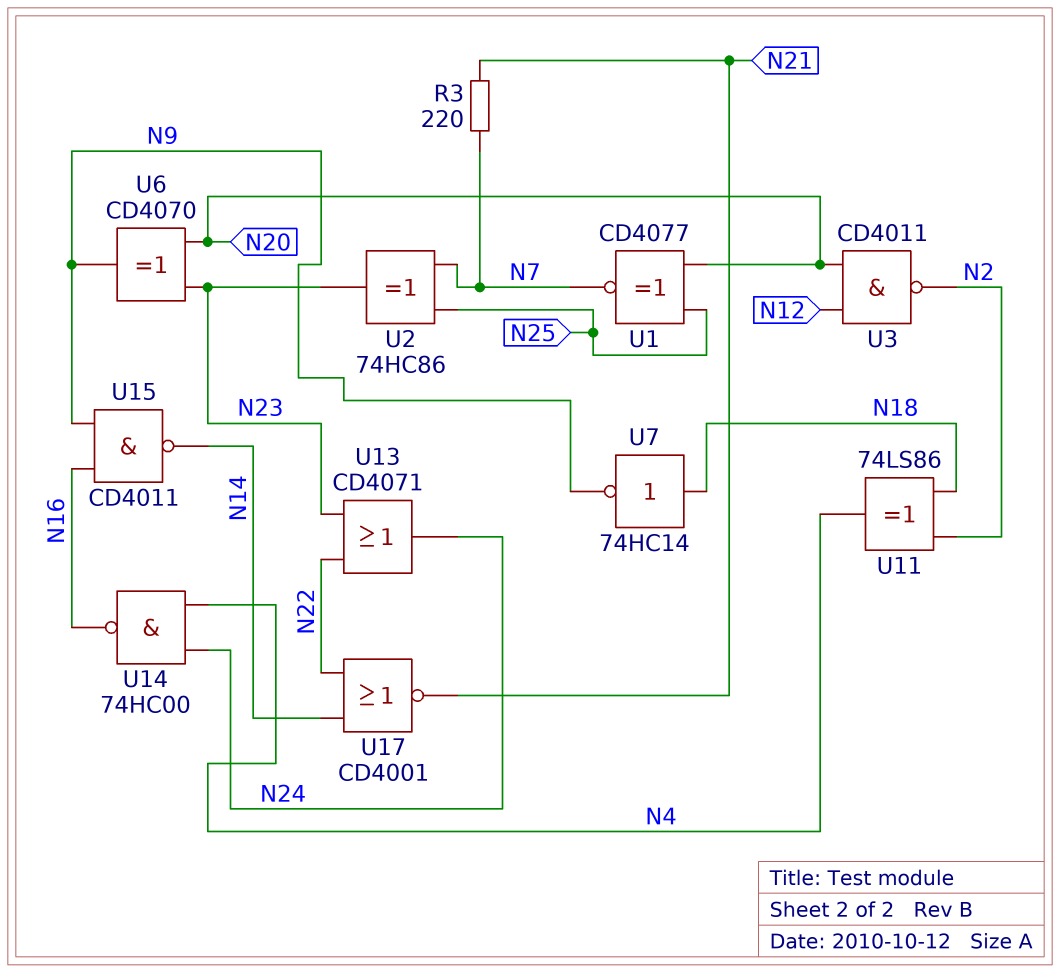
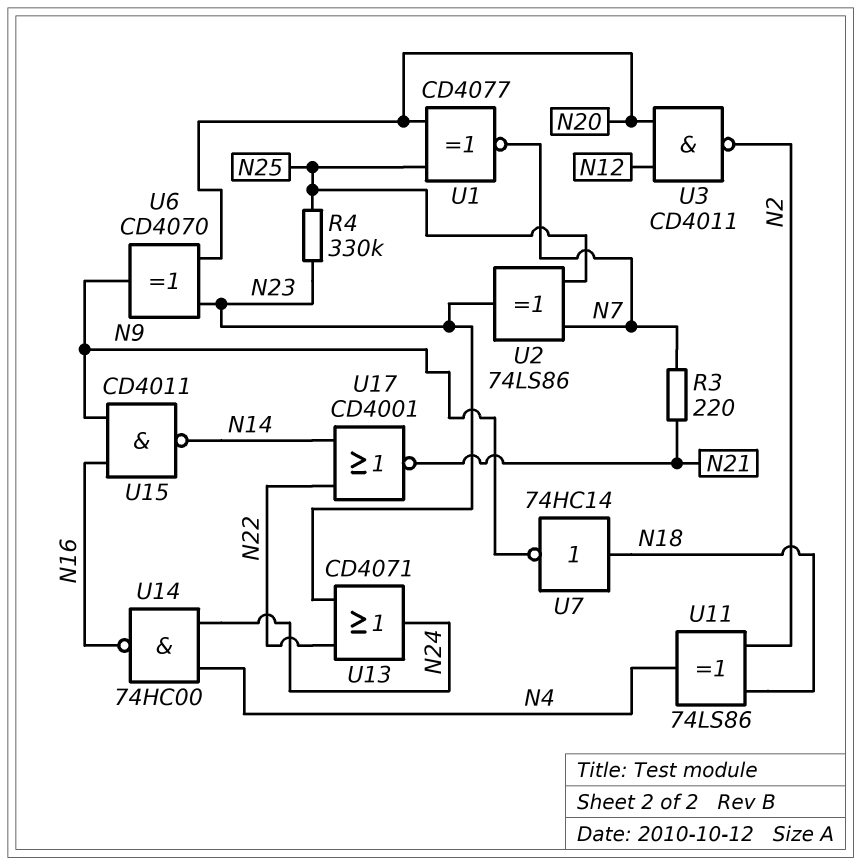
R4: none -> 330k (N23, N25)
U2: XOR 74HC86 (in N7, in N25, out N23) -> XOR 74LS86 (in N7, in N25, out N23)

